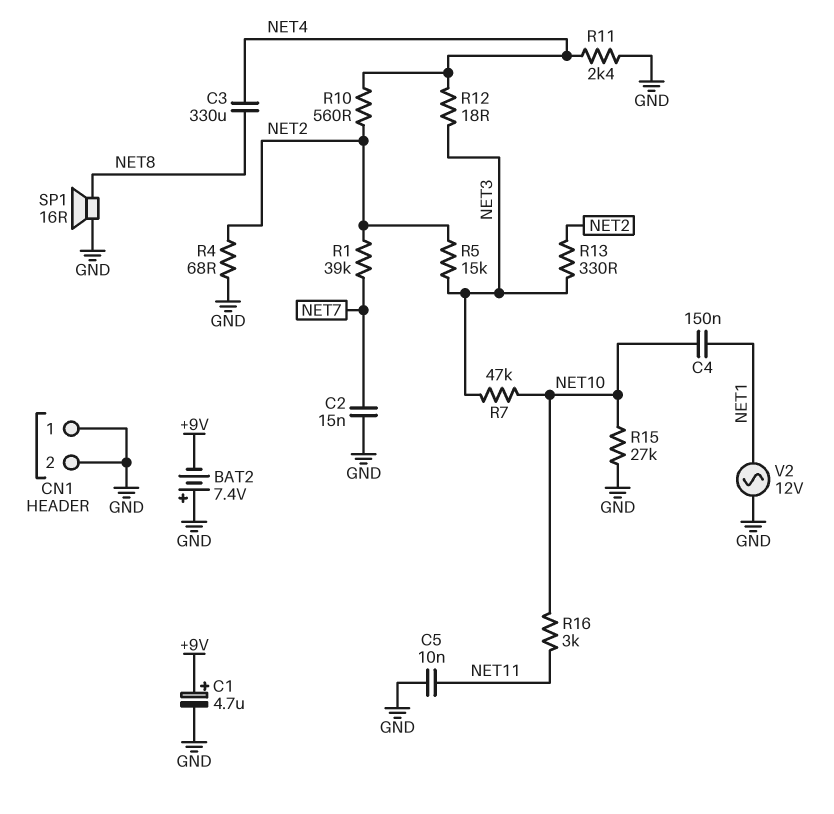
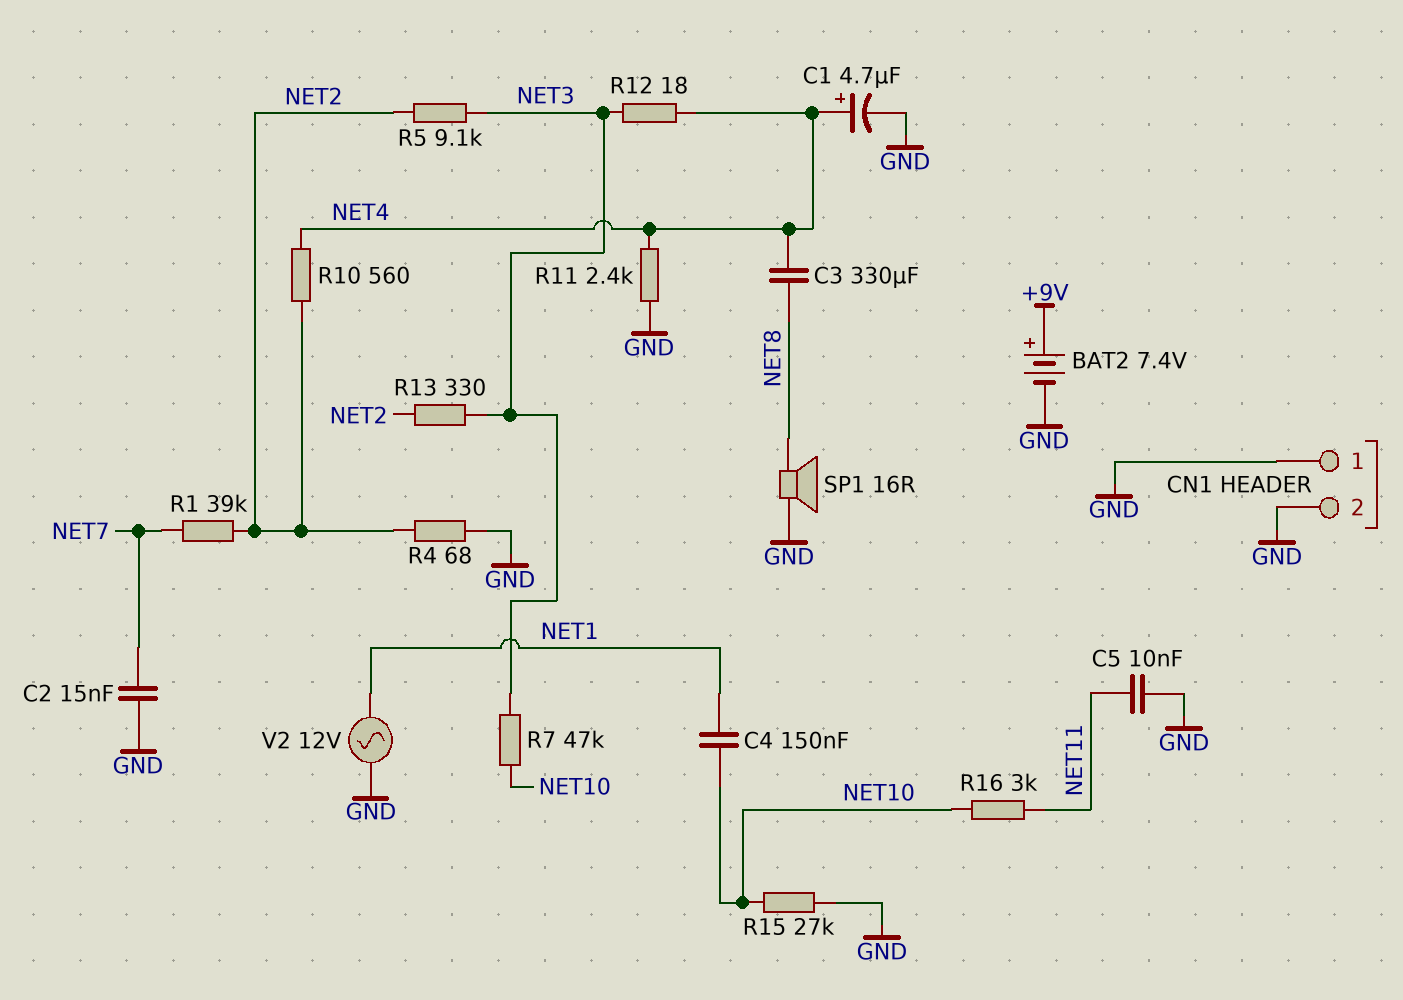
BAT2: 7.4V (plus GND, minus +9V) -> 7.4V (plus +9V, minus GND)
C1: 4.7uF (plus +9V, minus GND) -> 4.7uF (plus NET4, minus GND)
R5: 15k (NET2, NET3) -> 9.1k (NET2, NET3)

